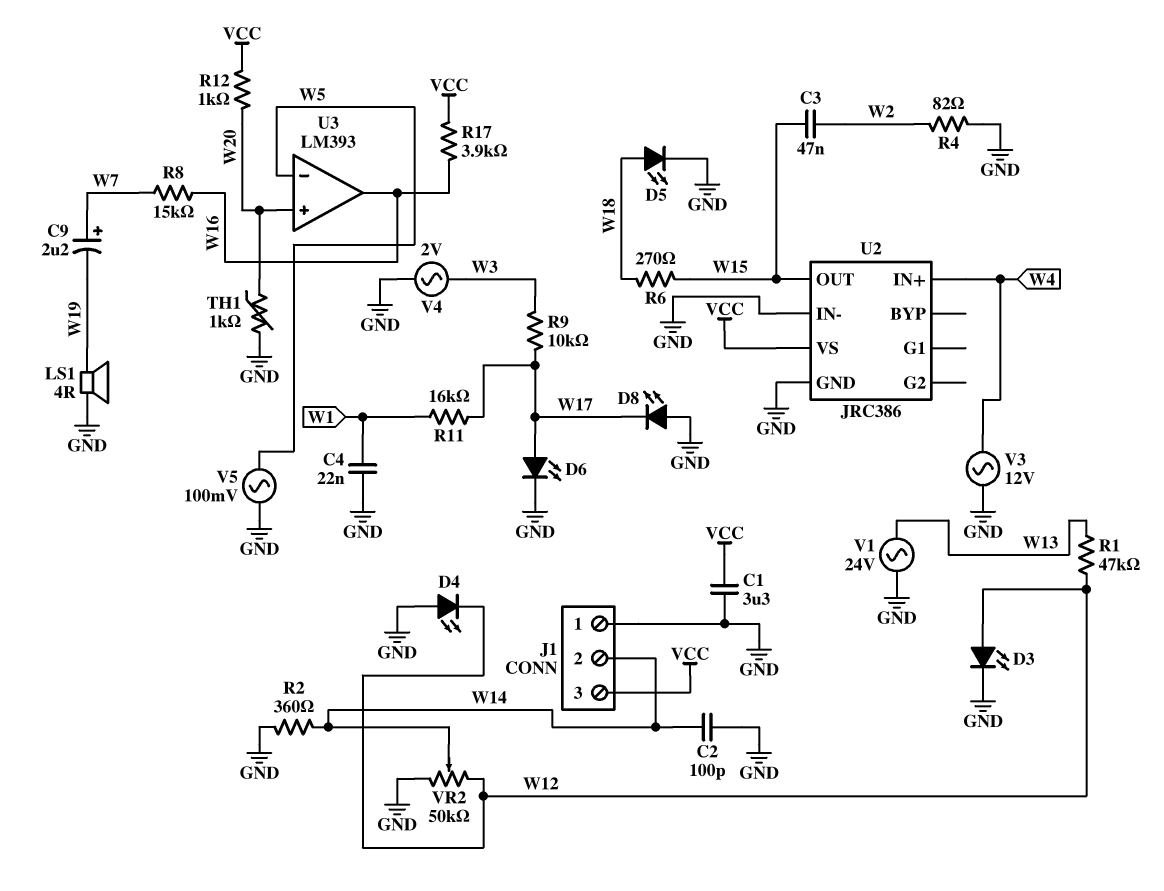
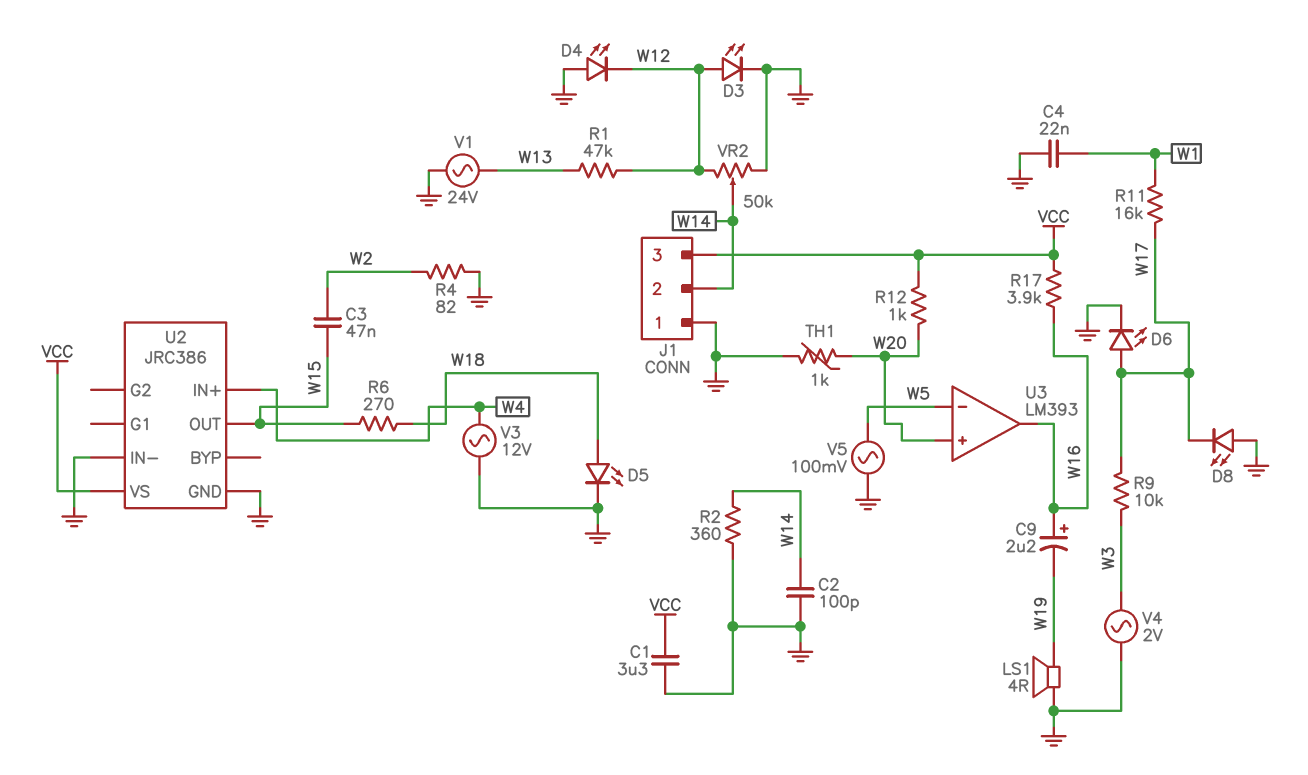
C9: 2.2uF (plus W7, minus W19) -> 2.2uF (plus W16, minus W19)
R8: 15k (W7, W16) -> none

